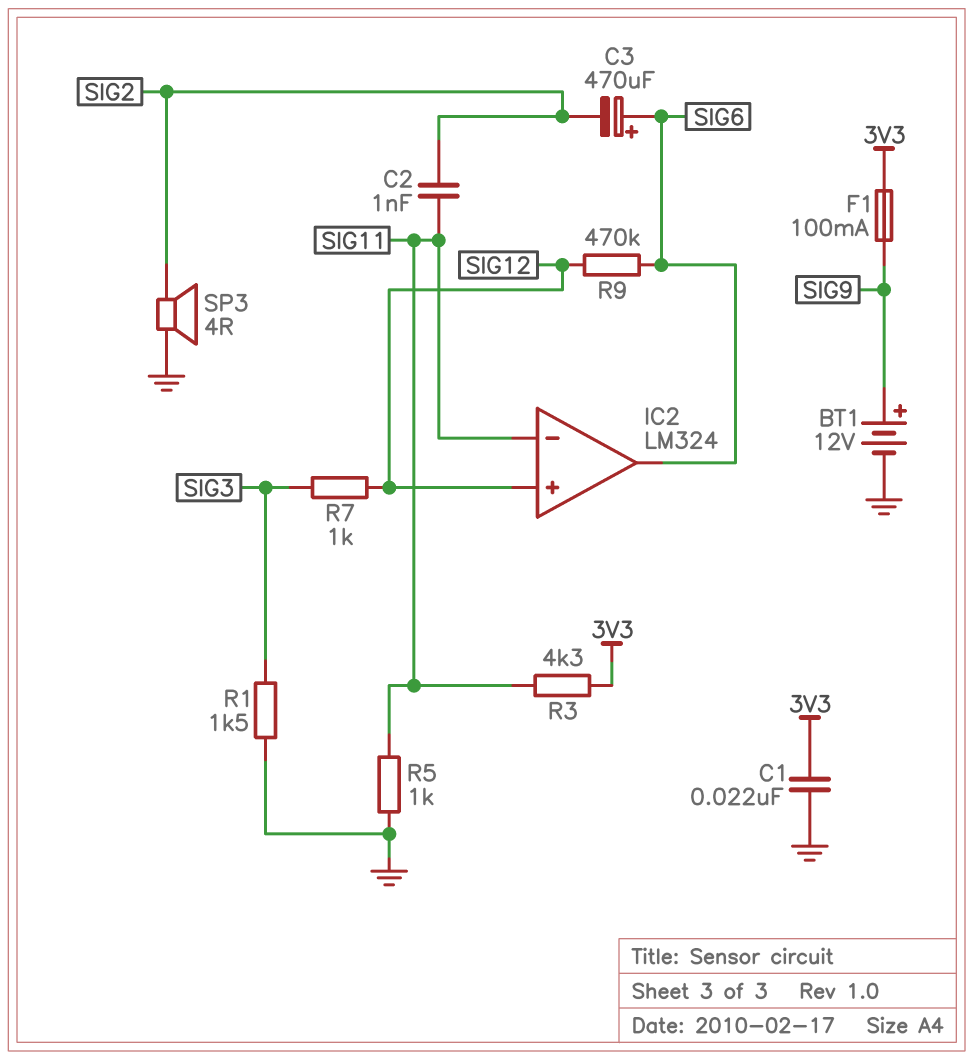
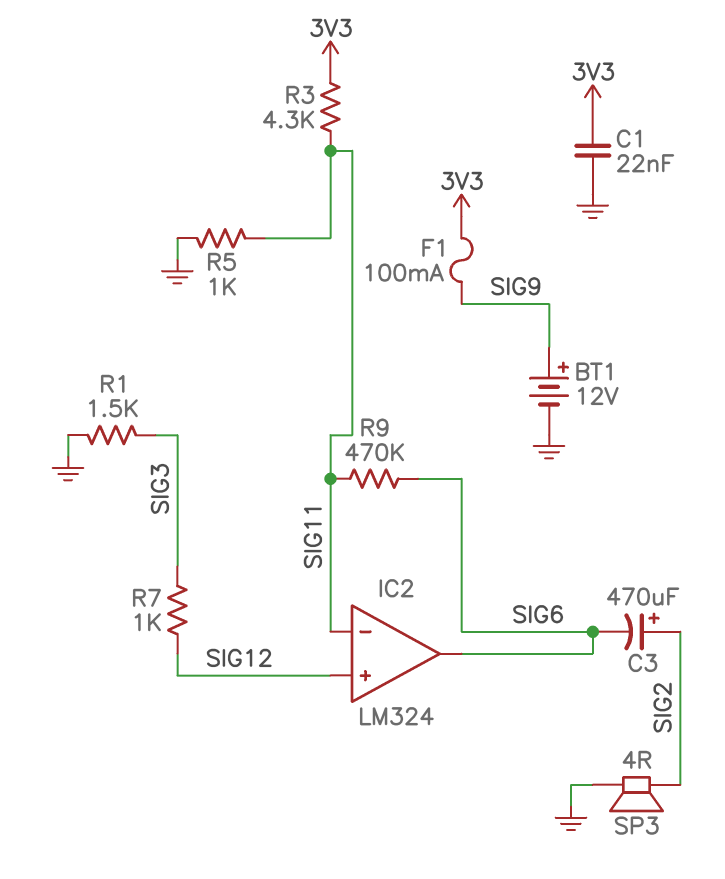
C2: 1nF (SIG2, SIG11) -> none
C3: 470uF (plus SIG6, minus SIG2) -> 470uF (plus SIG2, minus SIG6)
R9: 470k (SIG6, SIG12) -> 470k (SIG6, SIG11)

